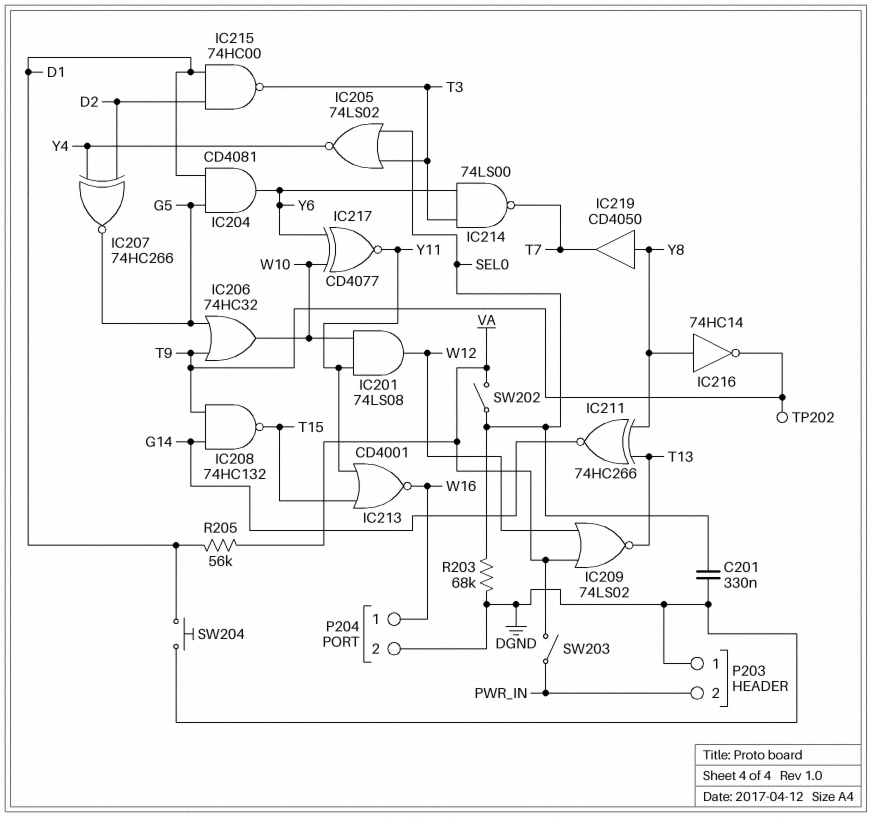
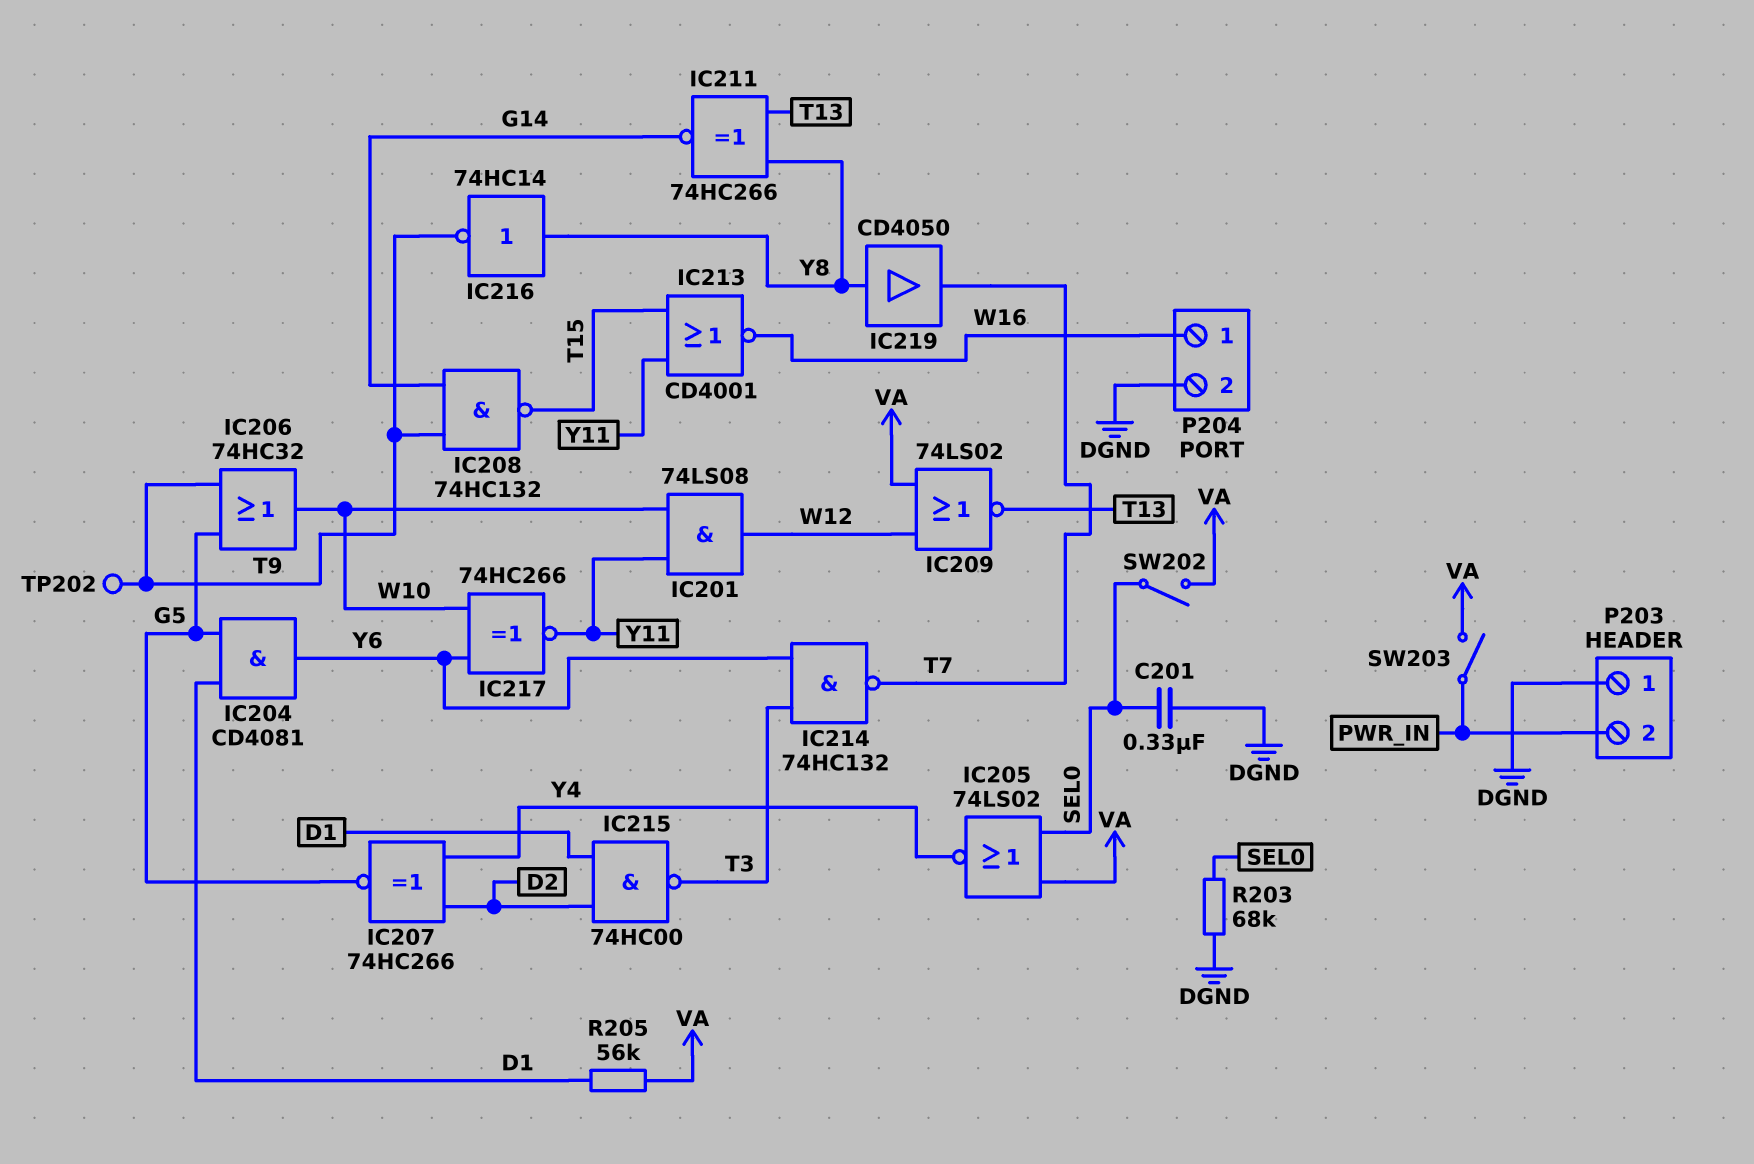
IC205: NOR 74LS02 (in SEL0, in T3, out Y4) -> NOR 74LS02 (in SEL0, in VA, out Y4)
IC214: NAND 74LS00 (in T3, in Y6, out T7) -> NAND 74HC132 (in T3, in Y6, out T7)
IC217: XNOR CD4077 (in W10, in Y6, out Y11) -> XNOR 74HC266 (in W10, in Y6, out Y11)
SW204: button (D1, DGND) -> none

